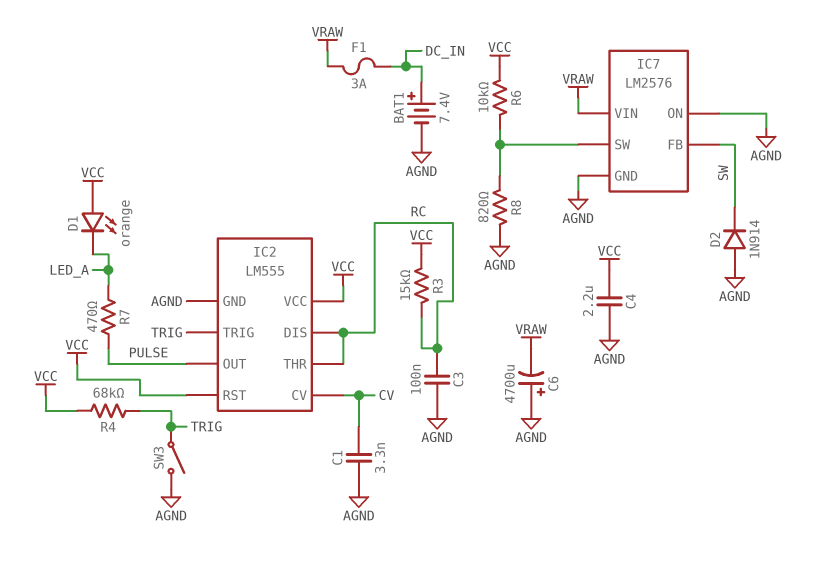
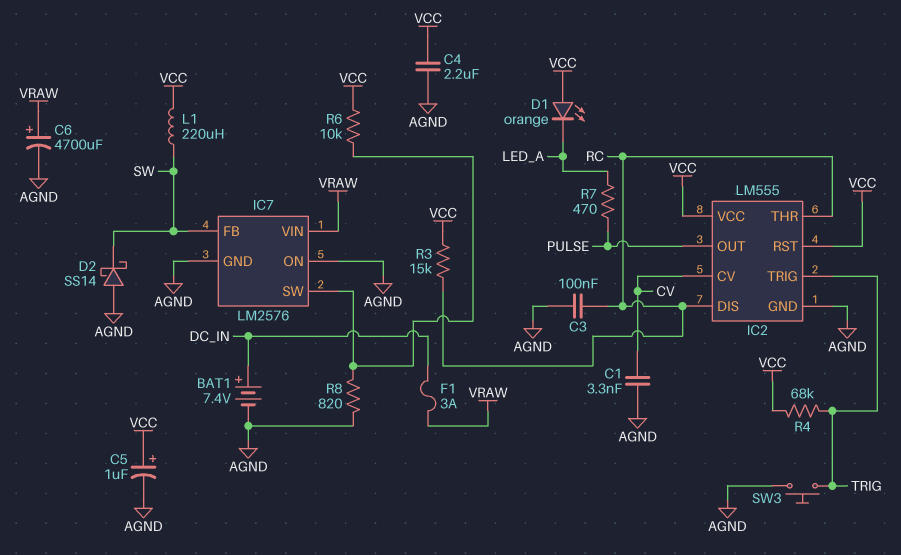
C5: none -> 1uF (plus VCC, minus AGND)
C6: 4700uF (plus AGND, minus VRAW) -> 4700uF (plus VRAW, minus AGND)
D2: diode 1N914 (A AGND, K SW) -> schottky SS14 (A AGND, K SW)
L1: none -> 220uH (SW, VCC)
SW3: switch (AGND, TRIG) -> button (AGND, TRIG)

